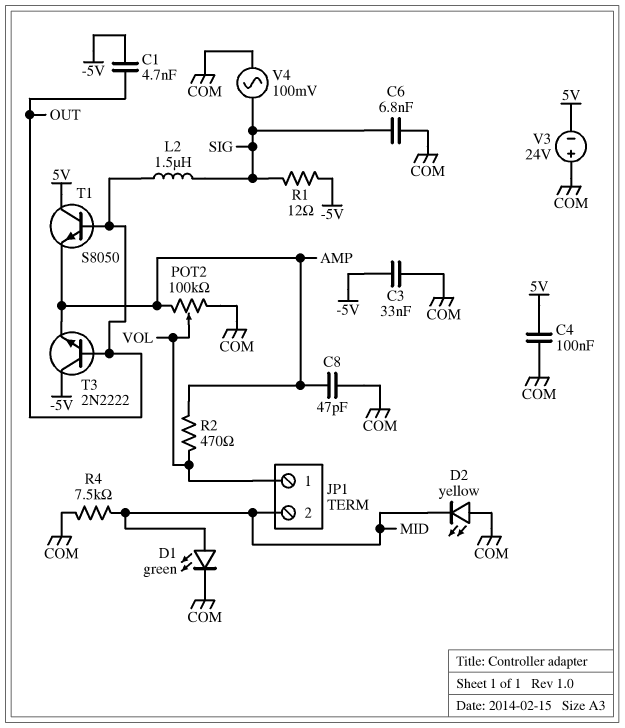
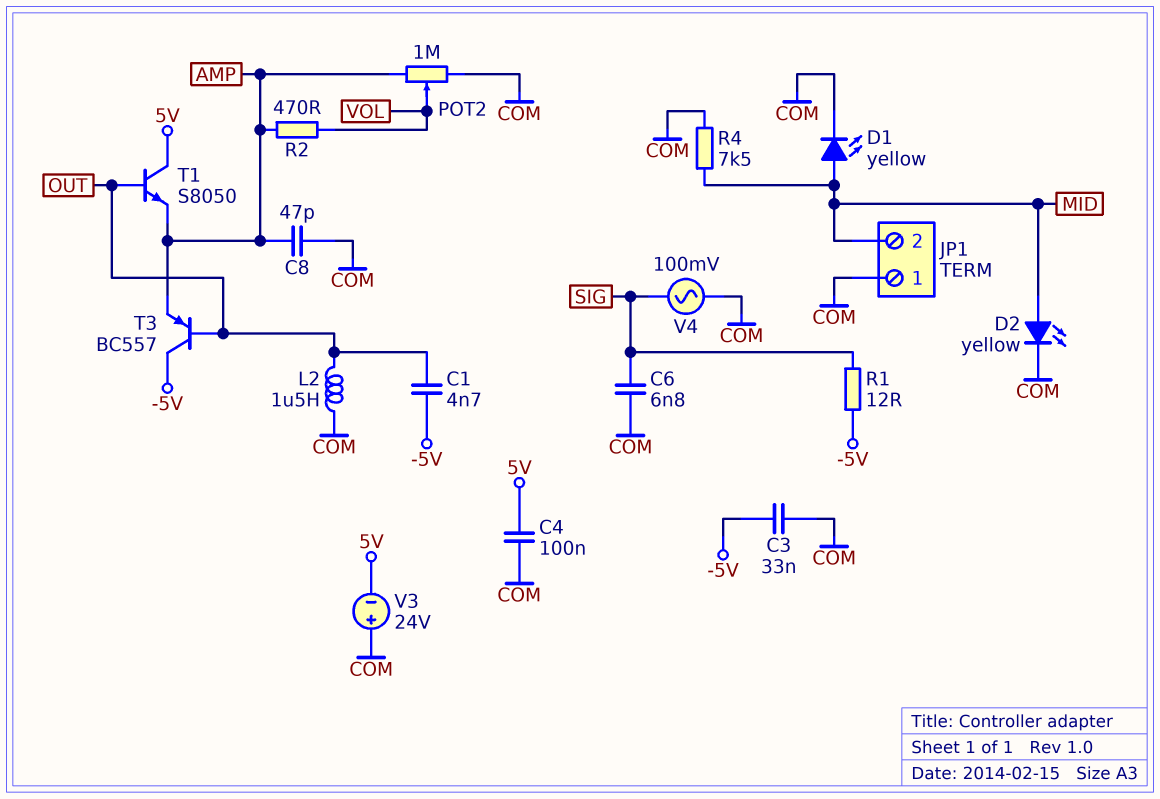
D1: LED green (A MID, K COM) -> LED yellow (A MID, K COM)
D2: LED yellow (A COM, K MID) -> LED yellow (A MID, K COM)
JP1 pin 1: VOL -> COM
L2: 1.5uH (OUT, SIG) -> 1.5uH (COM, OUT)
POT2: 100k (AMP, COM, wiper VOL) -> 1M (AMP, COM, wiper VOL)
T3: NPN 2N2222 (B OUT, C -5V, E AMP) -> PNP BC557 (B OUT, C -5V, E AMP)

